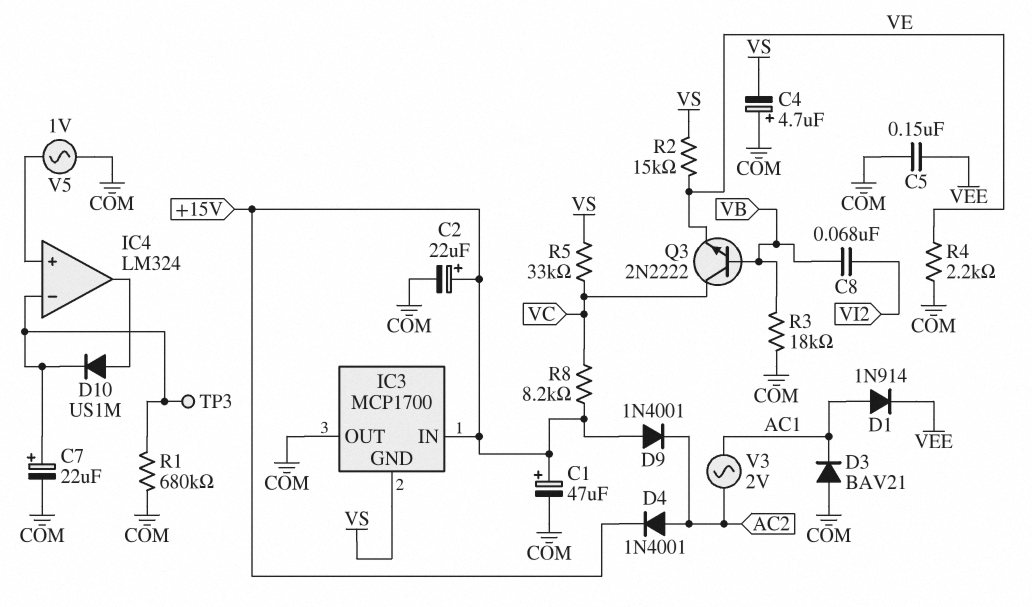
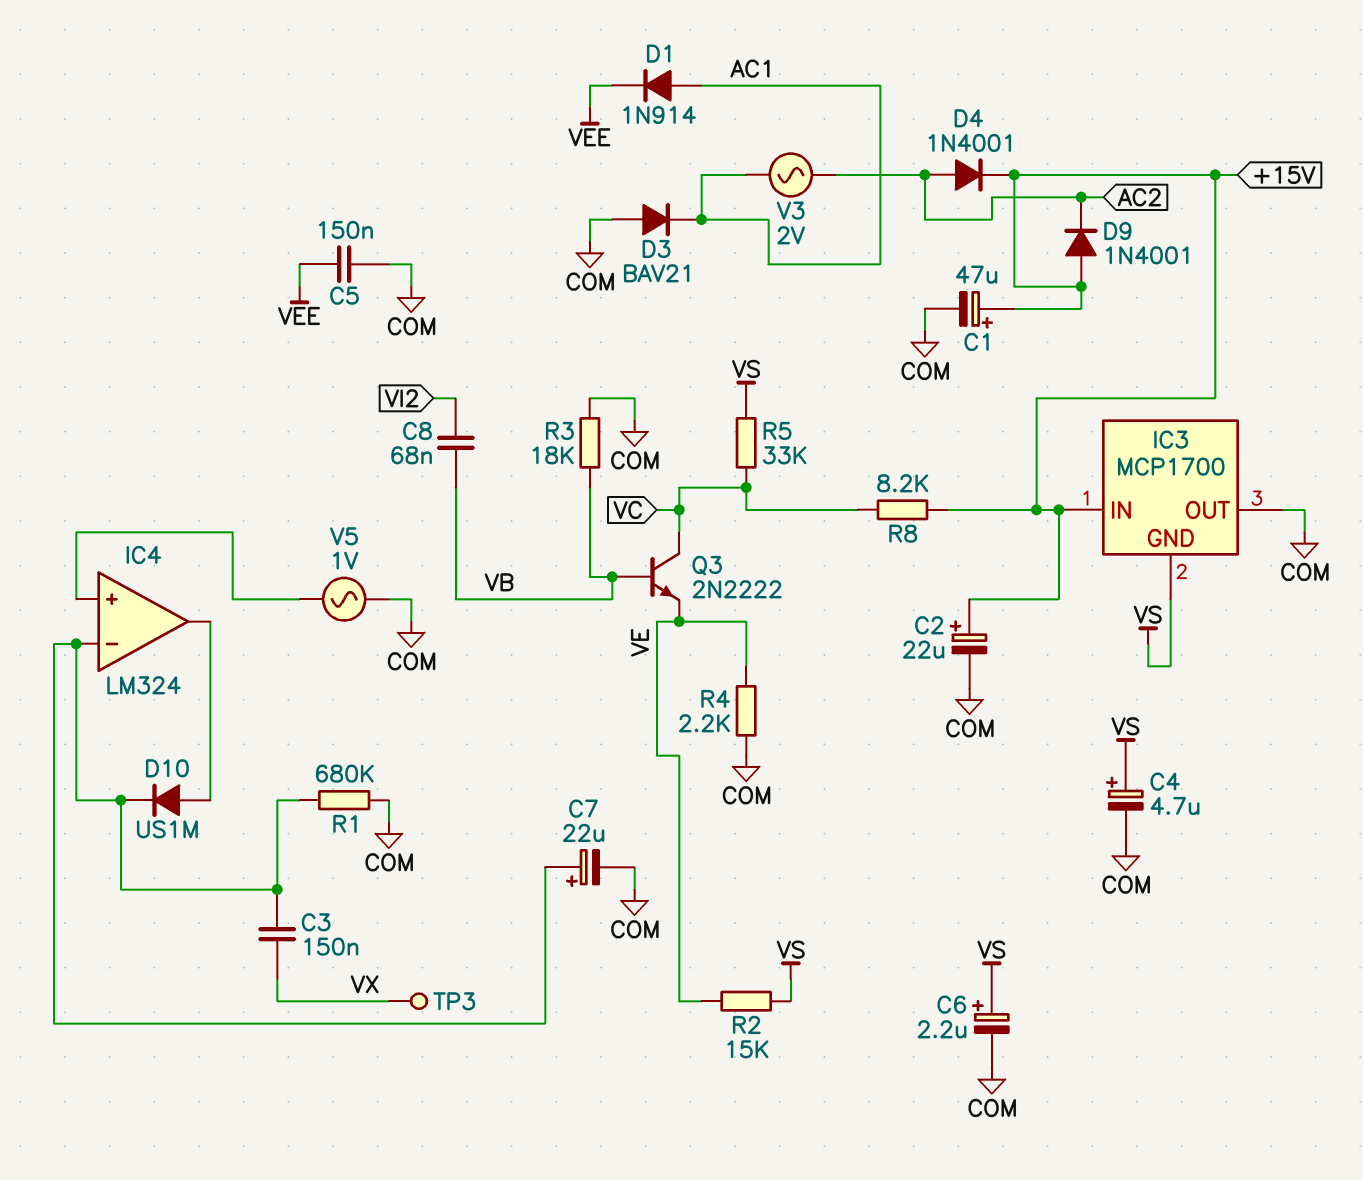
C3: none -> 150nF (IC4/in-, VX)
C4: 4.7uF (plus COM, minus VS) -> 4.7uF (plus VS, minus COM)
C6: none -> 2.2uF (plus VS, minus COM)
TP3: test point (IC4/in-) -> test point (VX)

